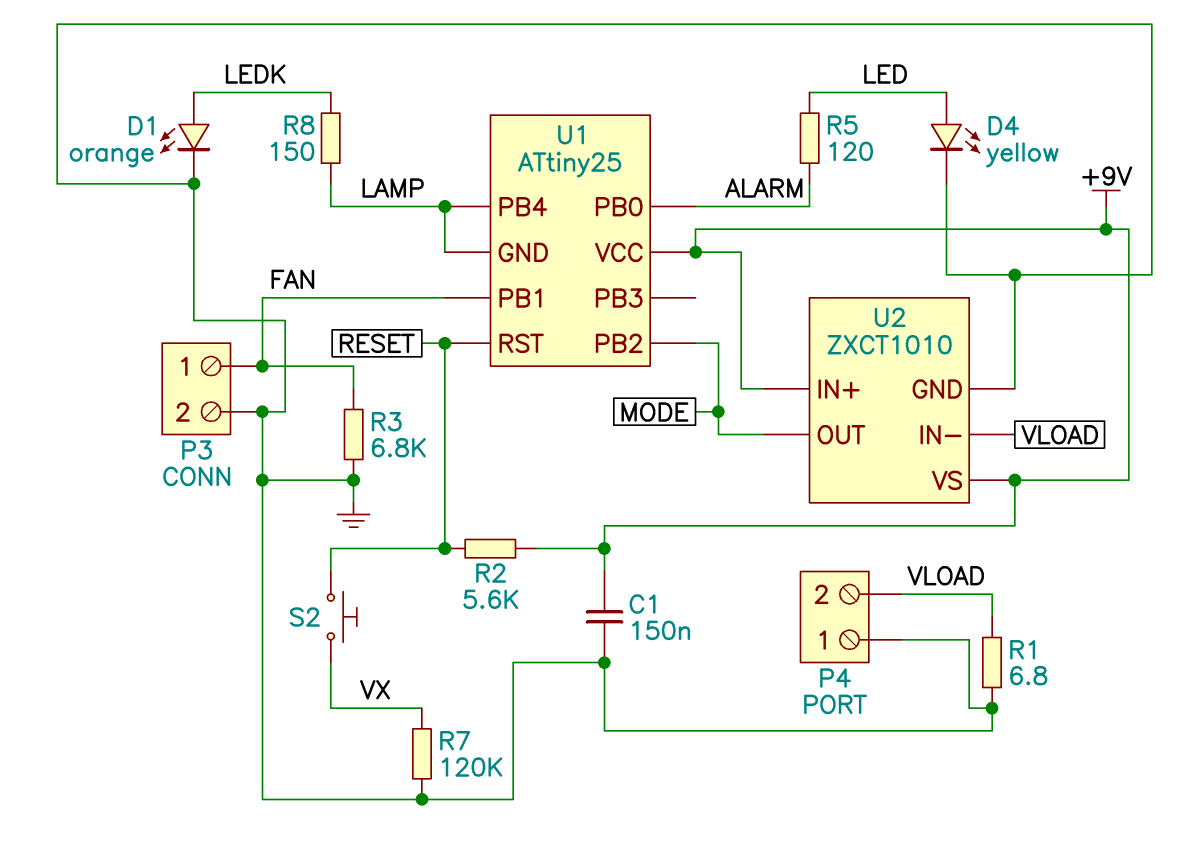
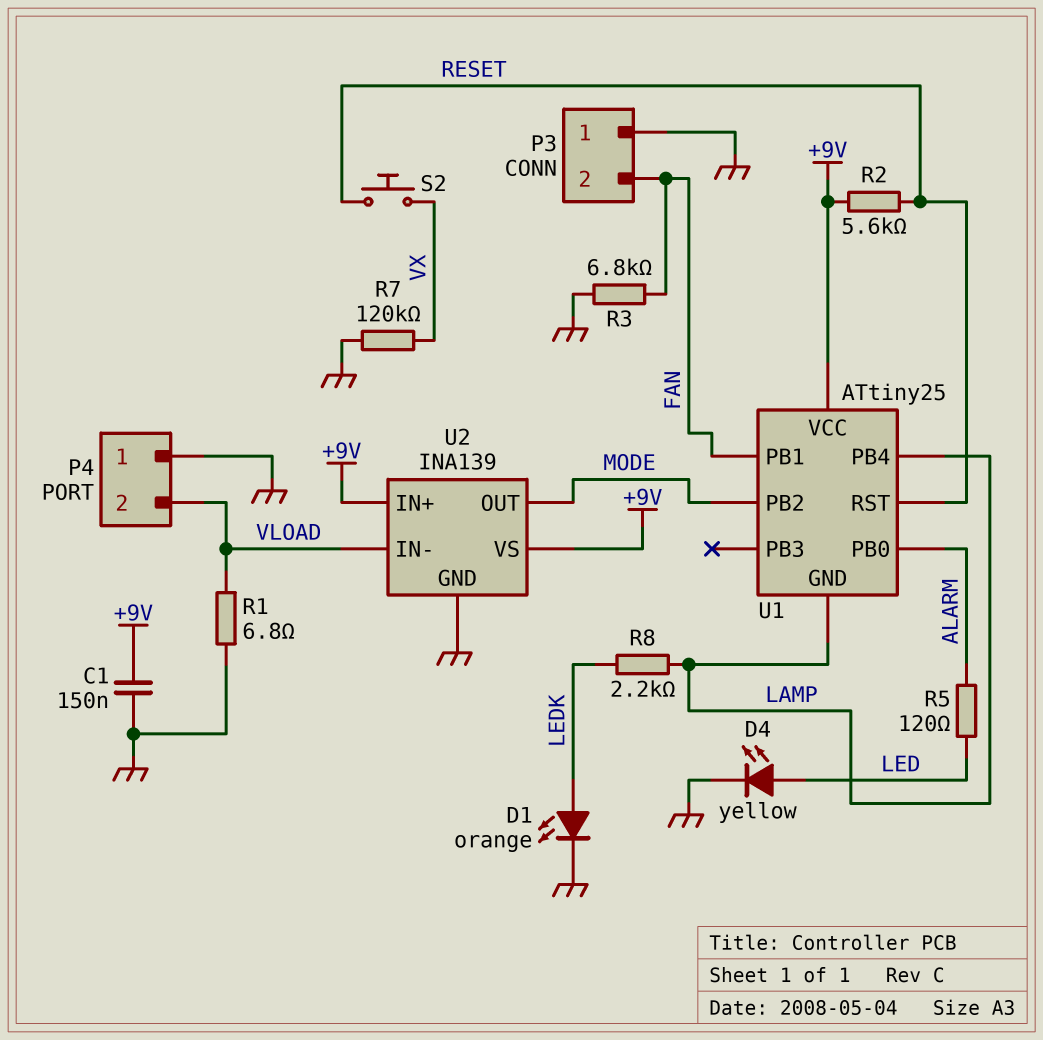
P3 pin 1: FAN -> GND
P3 pin 2: GND -> FAN
R8: 150 (LAMP, LEDK) -> 2.2k (LAMP, LEDK)
U2: ZXCT1010 -> INA139

